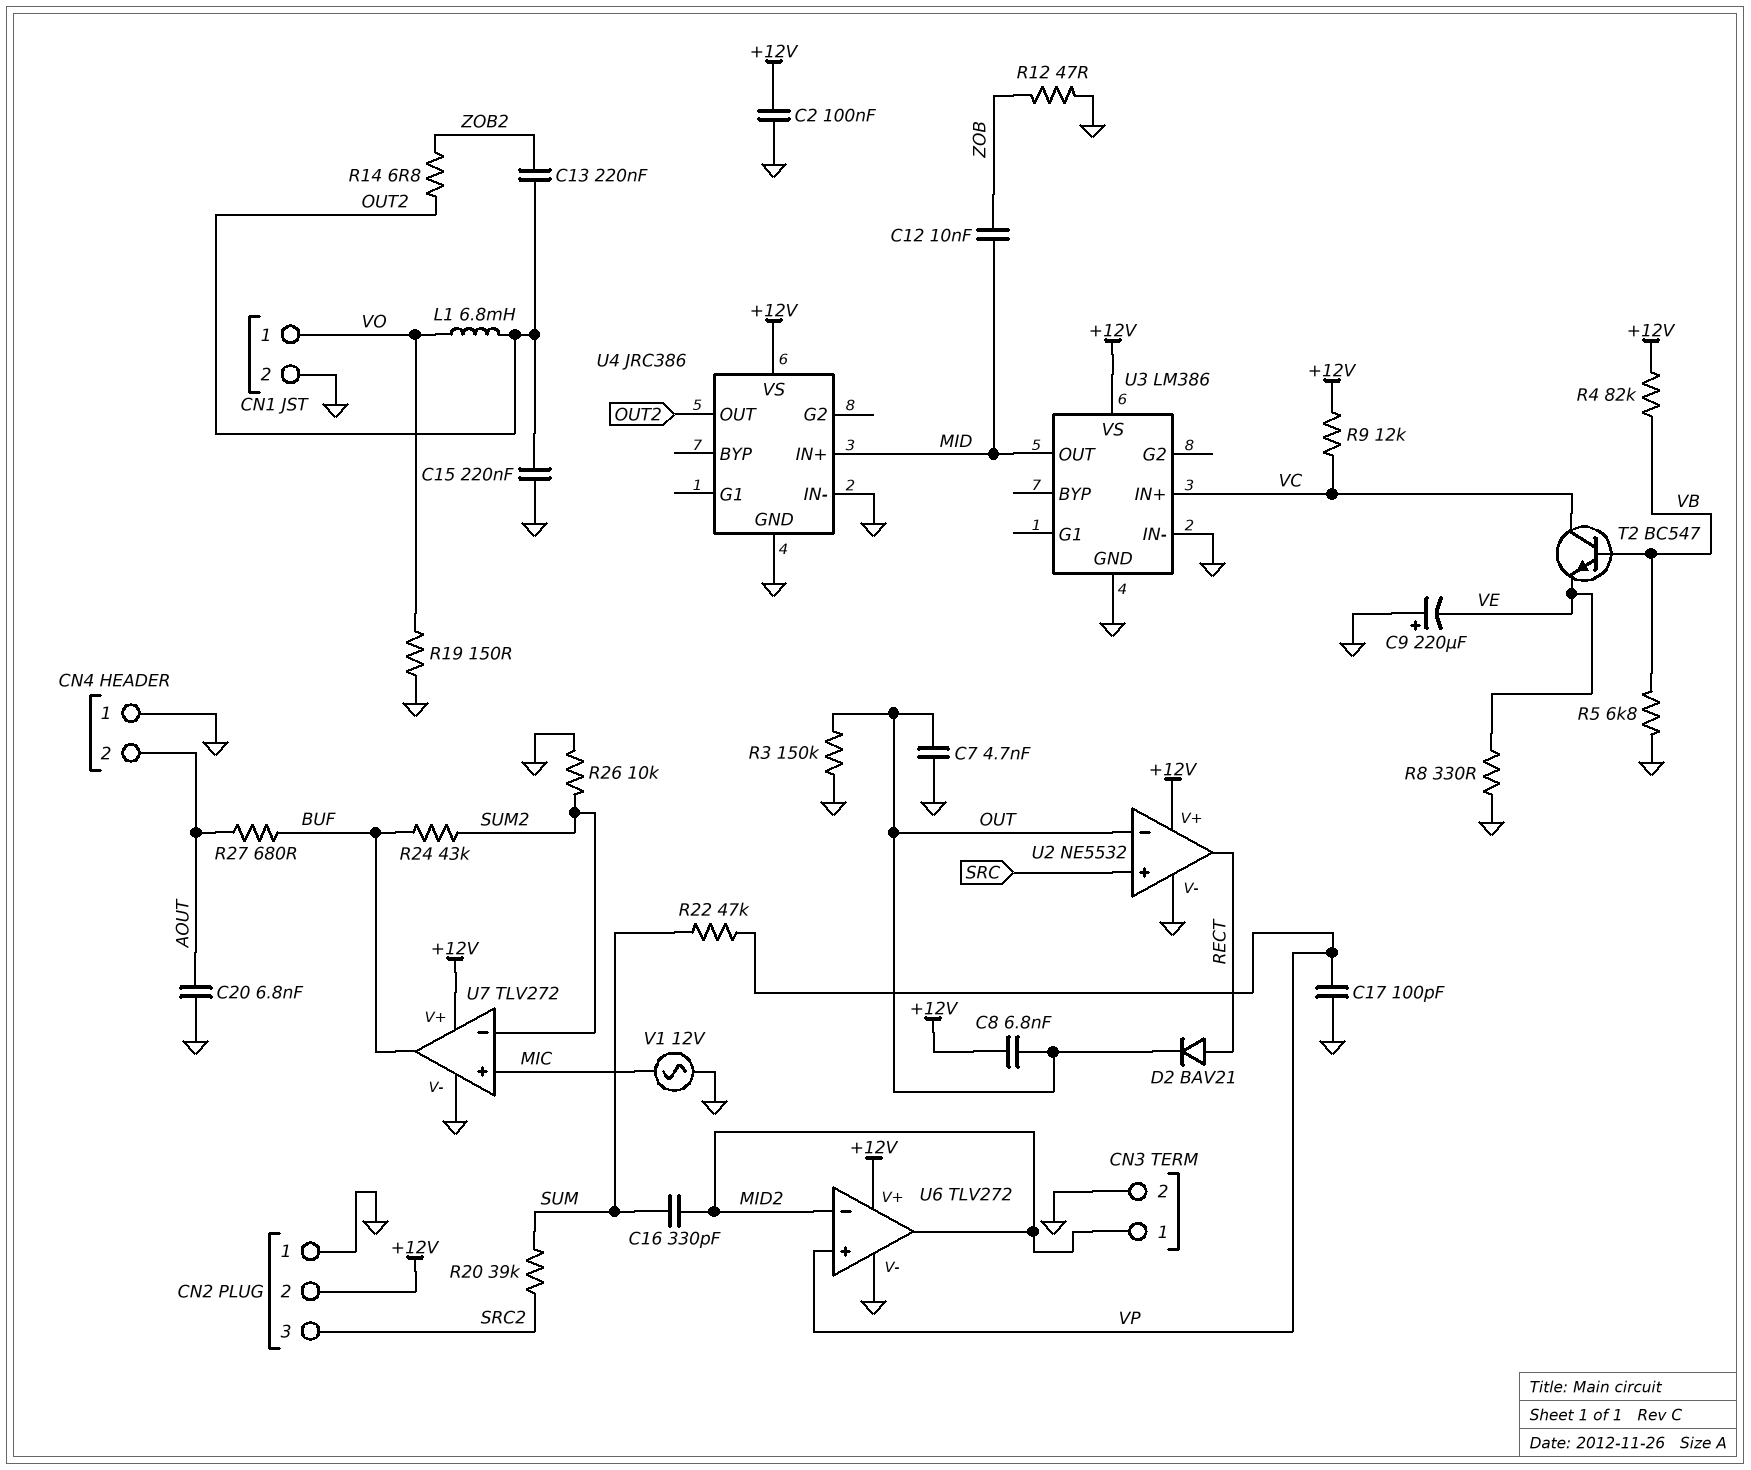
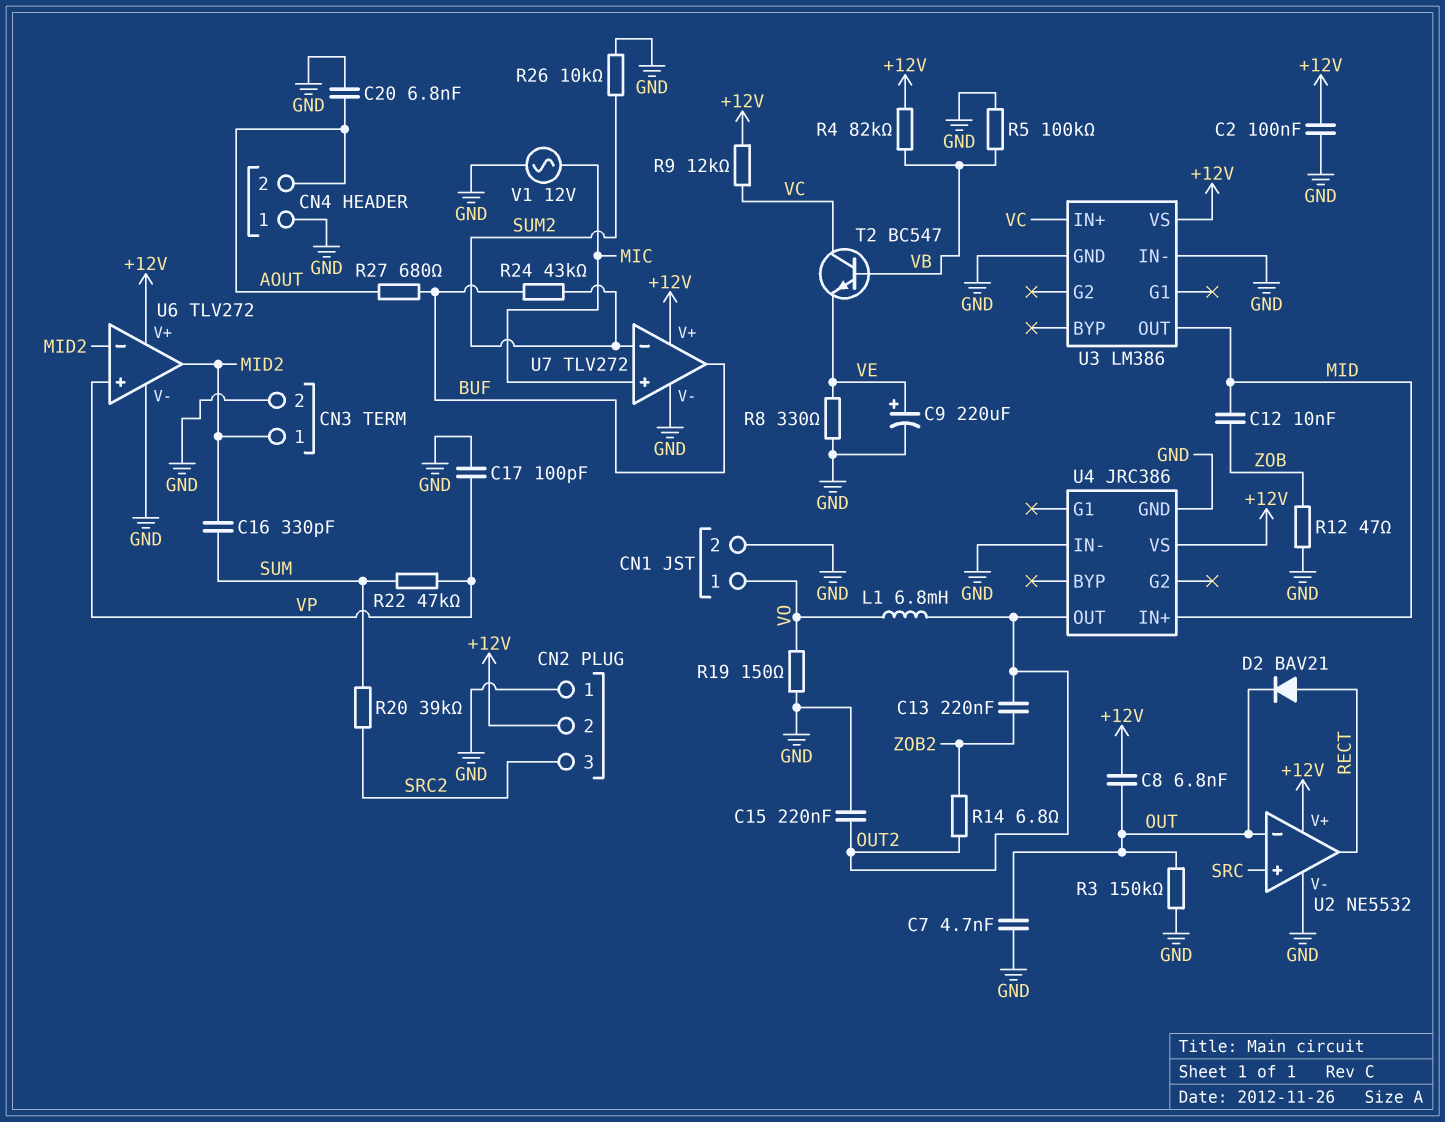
C9: 220uF (plus GND, minus VE) -> 220uF (plus VE, minus GND)
R5: 6.8k (GND, VB) -> 100k (GND, VB)

